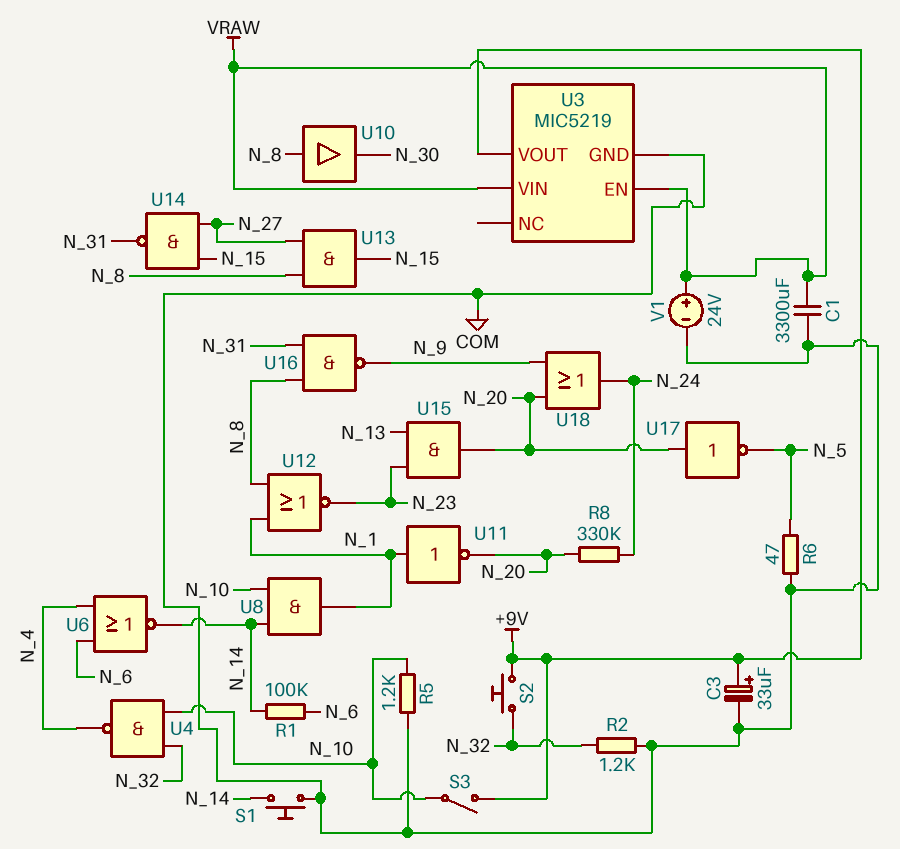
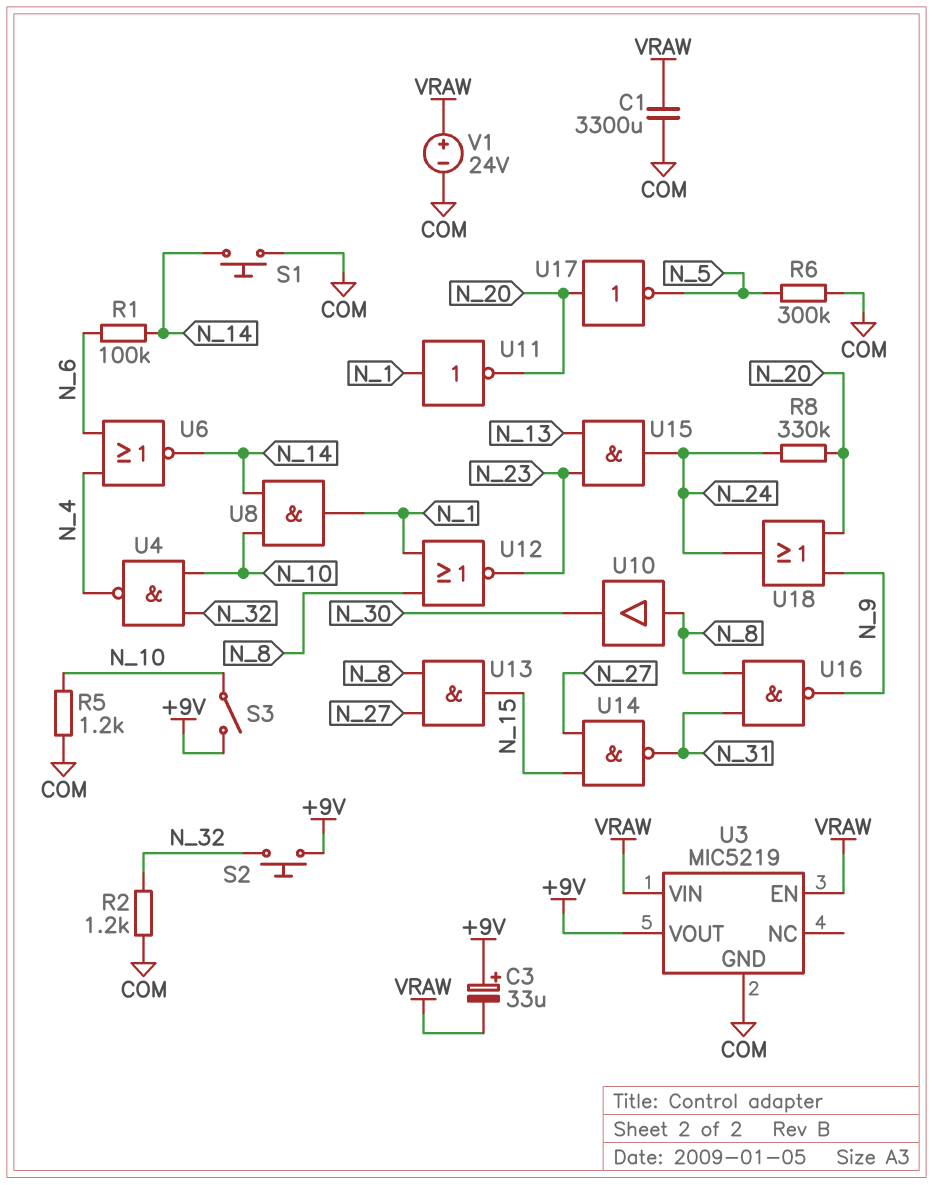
C3: 33uF (plus +9V, minus COM) -> 33uF (plus +9V, minus VRAW)
R6: 47 (COM, N_5) -> 300k (COM, N_5)
U15: AND (in N_13, in N_23, out N_20) -> AND (in N_13, in N_23, out N_24)

